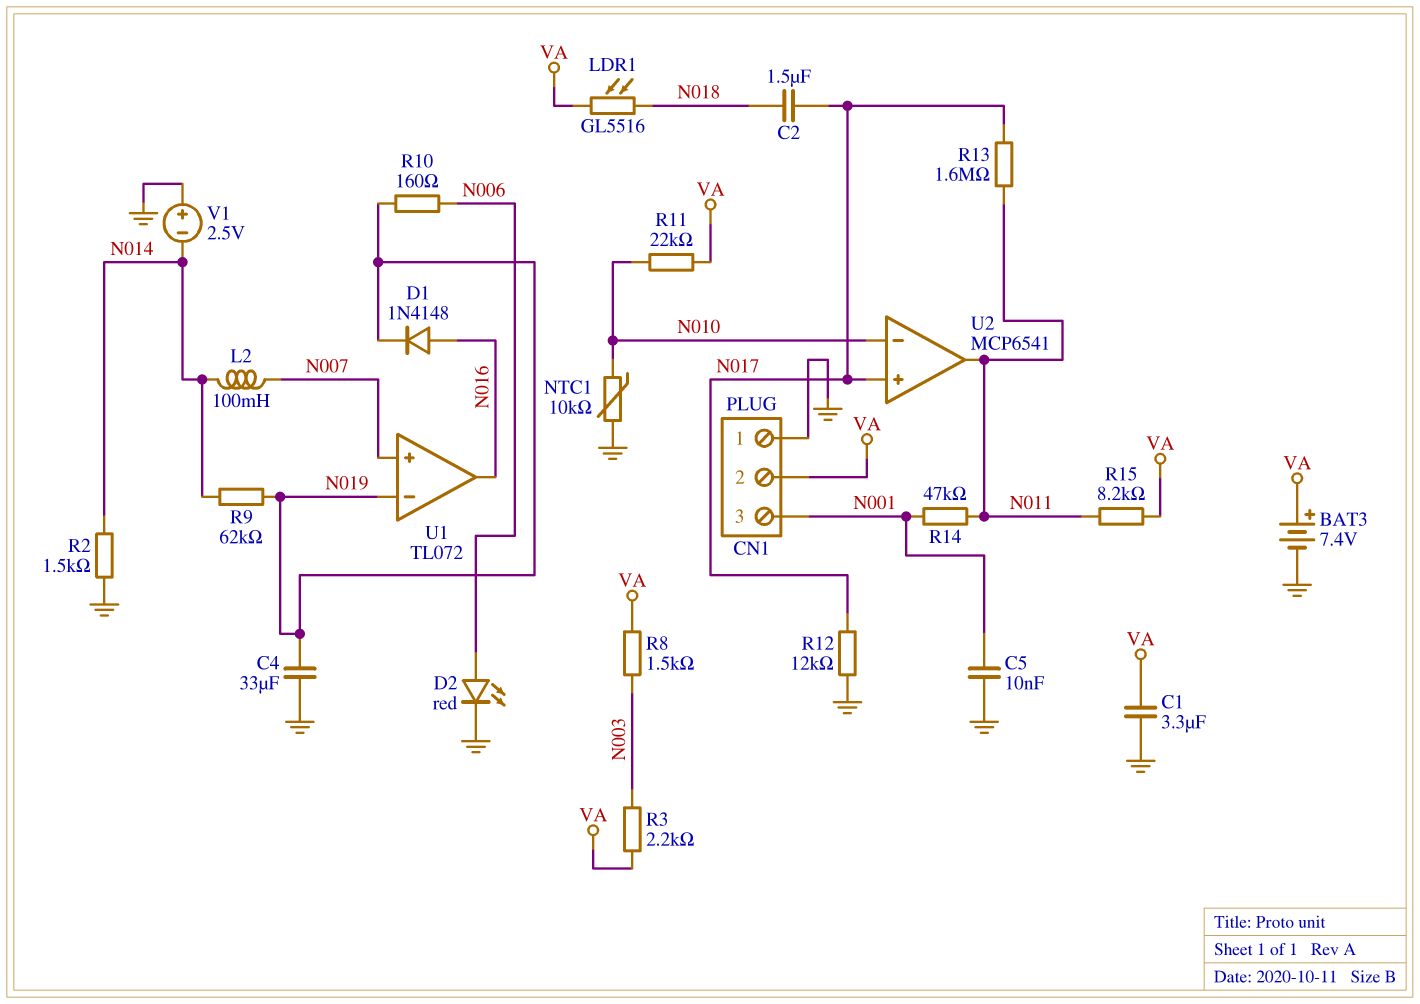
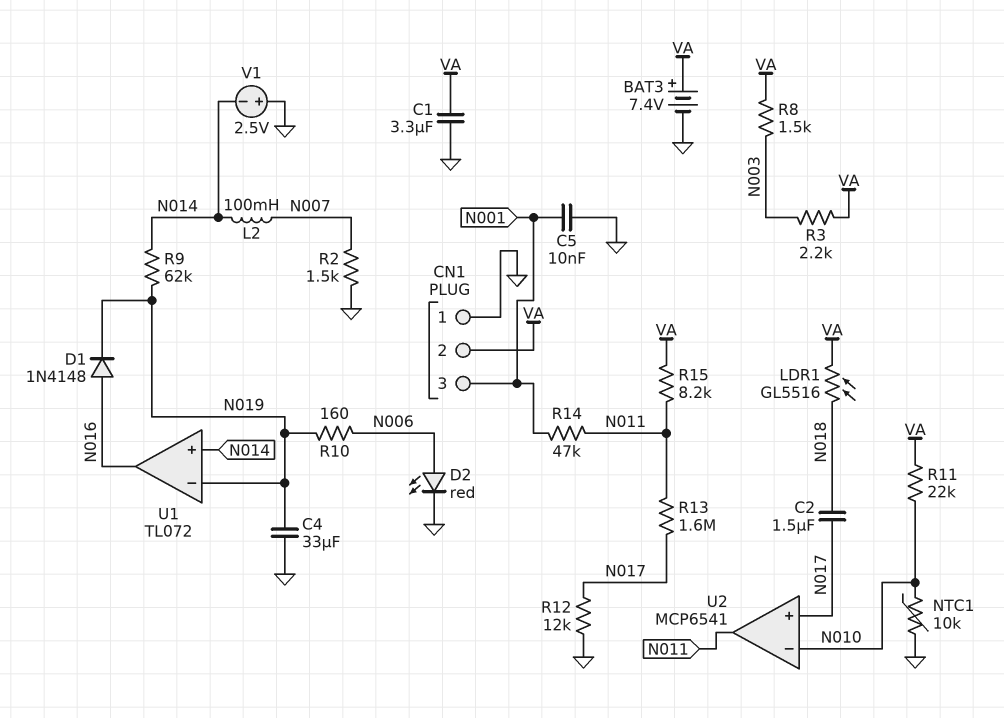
R2: 1.5k (GND, N014) -> 1.5k (GND, N007)
U1 pin in+: N007 -> N014

